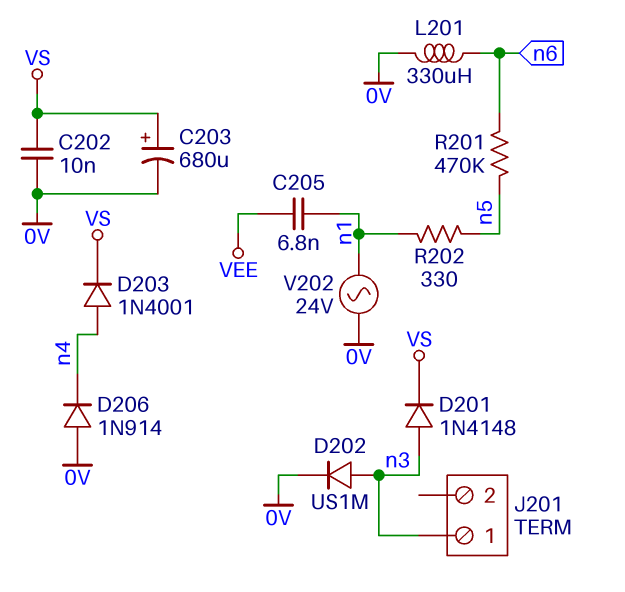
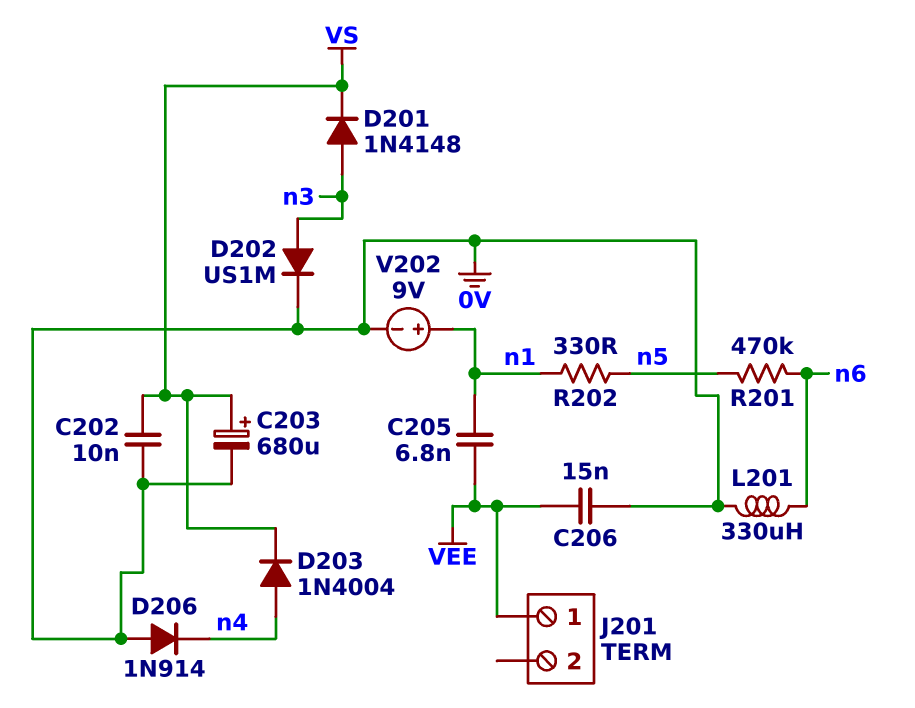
C206: none -> 15nF (0V, VEE)
D203: diode 1N4001 (A n4, K VS) -> diode 1N4004 (A n4, K VS)
J201 pin 1: n3 -> VEE
V202: AC 24V (0V, n1) -> 9V (plus n1, minus 0V)

